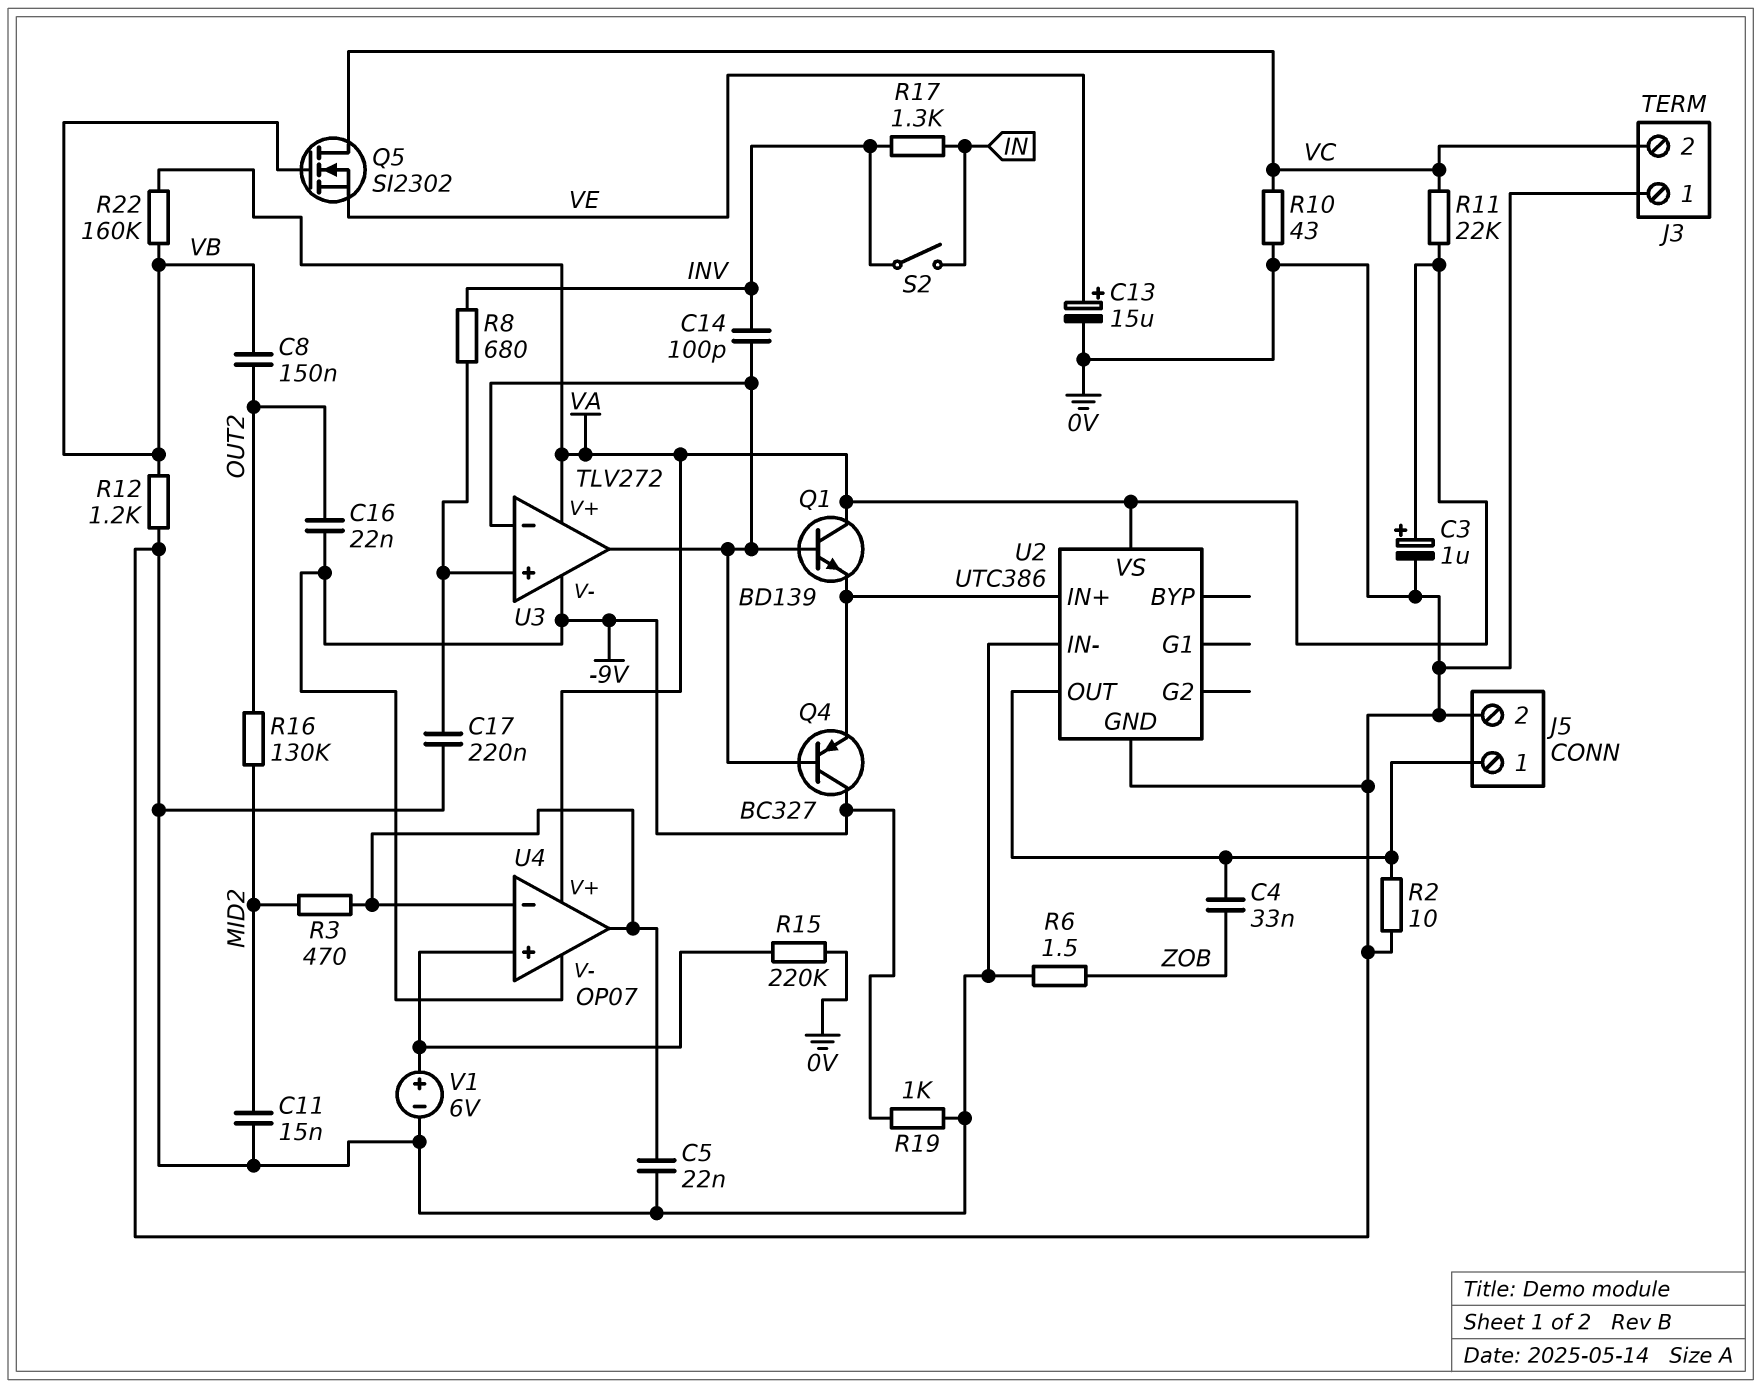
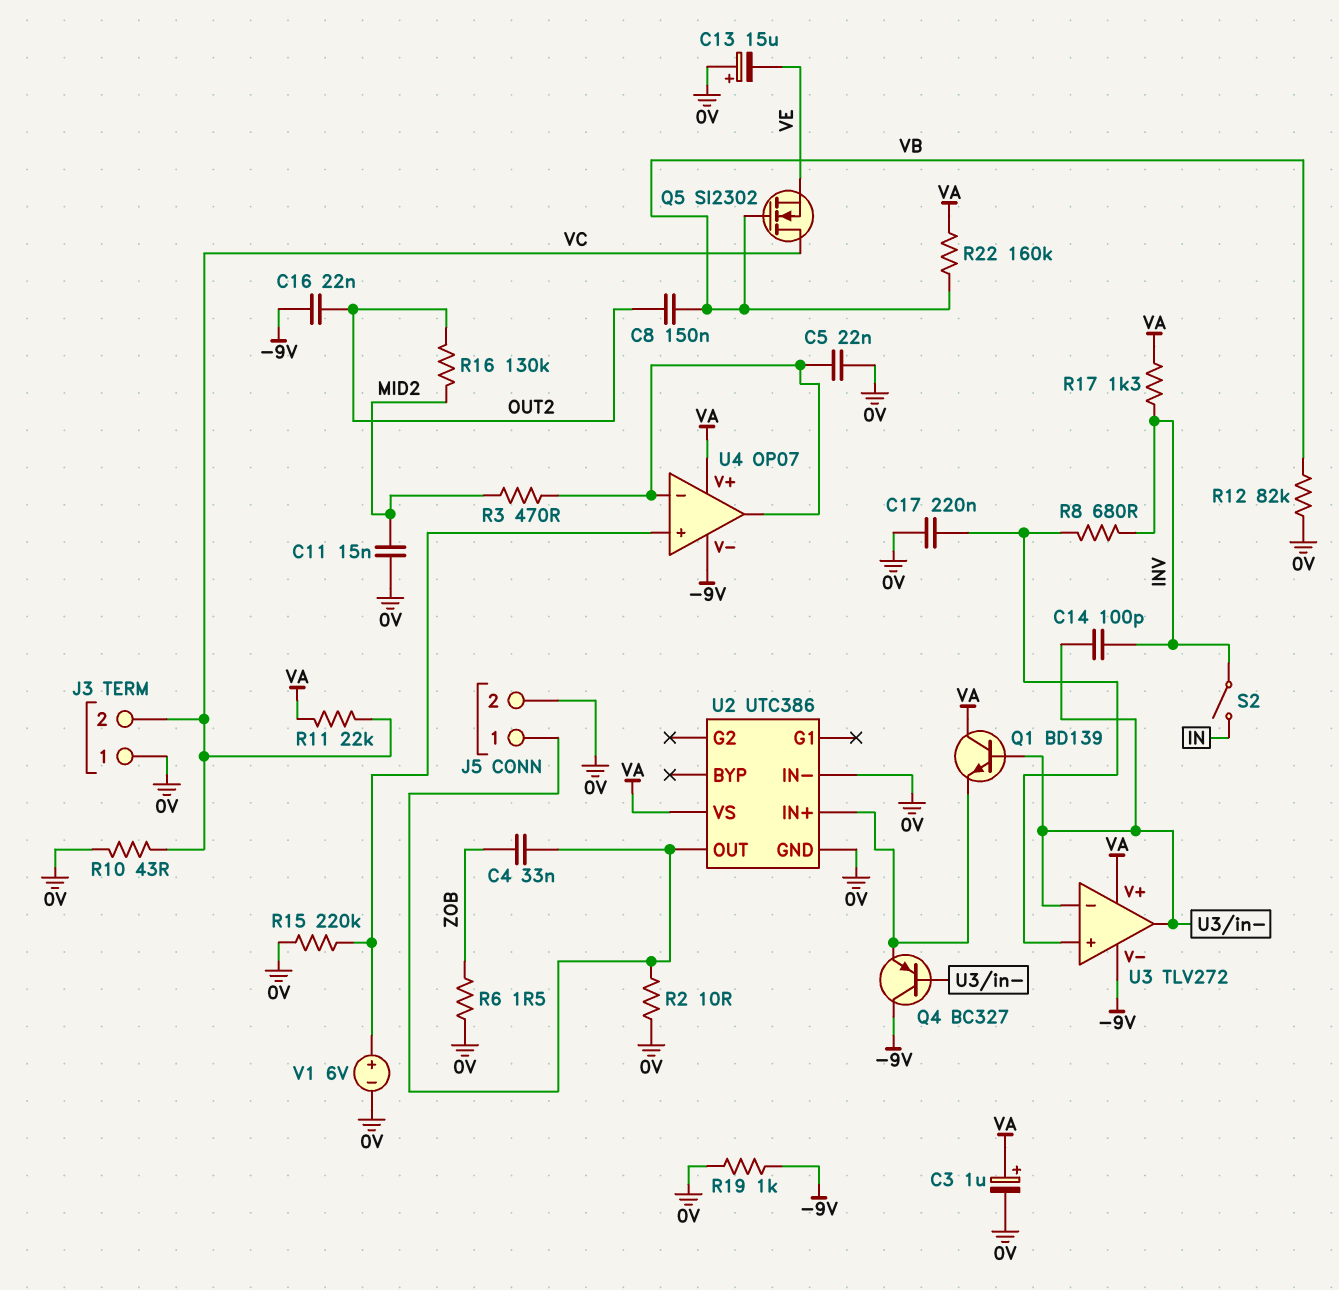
C13: 15uF (plus VE, minus 0V) -> 15uF (plus 0V, minus VE)
R12: 1.2k (0V, VB) -> 82k (0V, VB)
R17: 1.3k (IN, INV) -> 1.3k (INV, VA)

